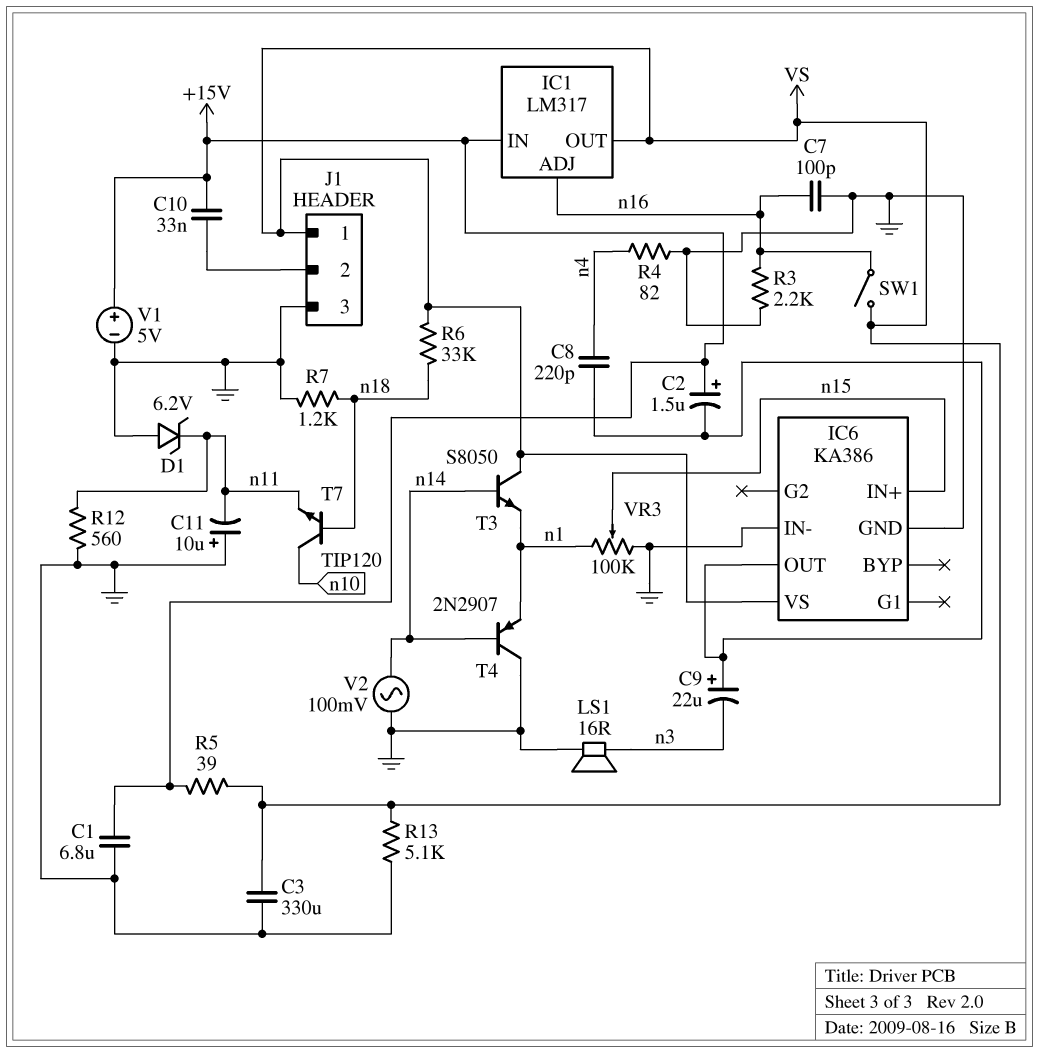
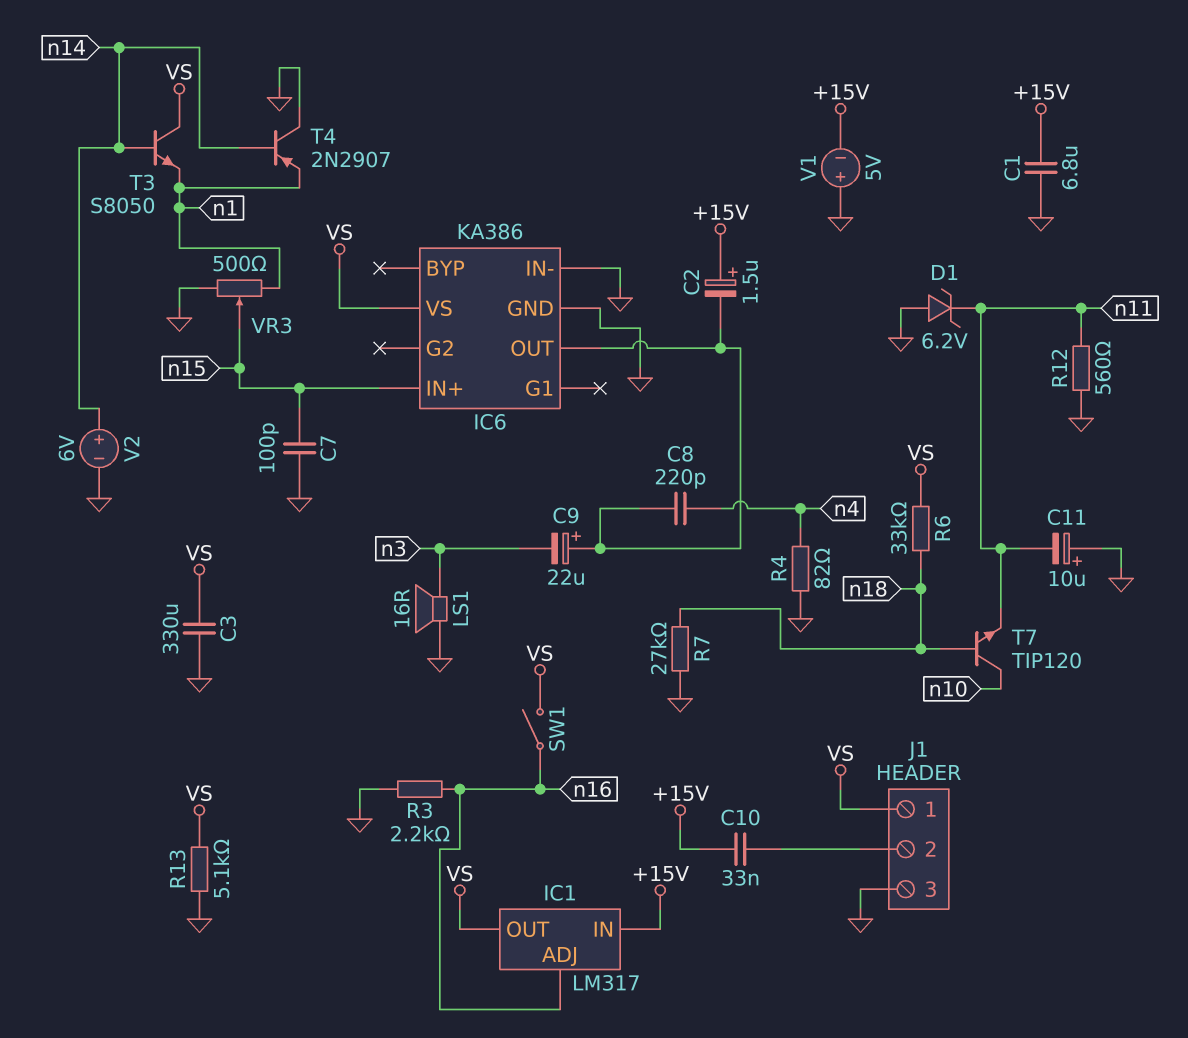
C7: 100pF (GND, n16) -> 100pF (GND, n15)
R5: 39 (+15V, VS) -> none
R7: 1.2k (GND, n18) -> 27k (GND, n18)
V1: 5V (plus +15V, minus GND) -> 5V (plus GND, minus +15V)
V2: AC 100mV (GND, n14) -> 6V (plus n14, minus GND)
VR3: 100k (GND, n1, wiper n15) -> 500 (GND, n1, wiper n15)

